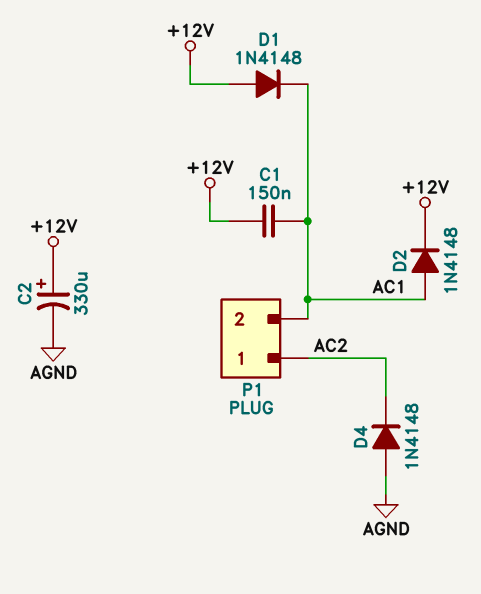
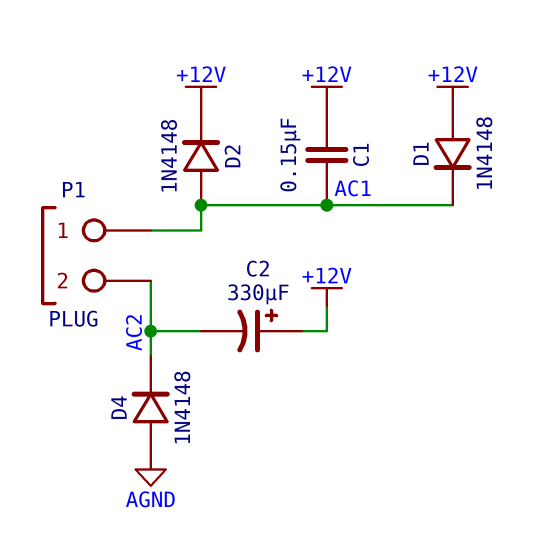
C2: 330uF (plus +12V, minus AGND) -> 330uF (plus +12V, minus AC2)
P1 pin 1: AC2 -> AC1
P1 pin 2: AC1 -> AC2

